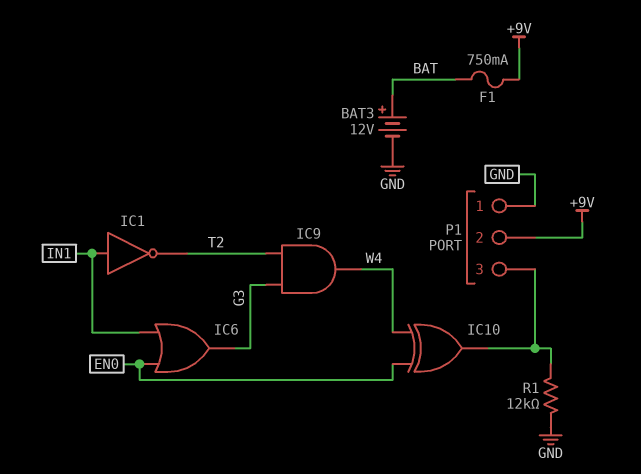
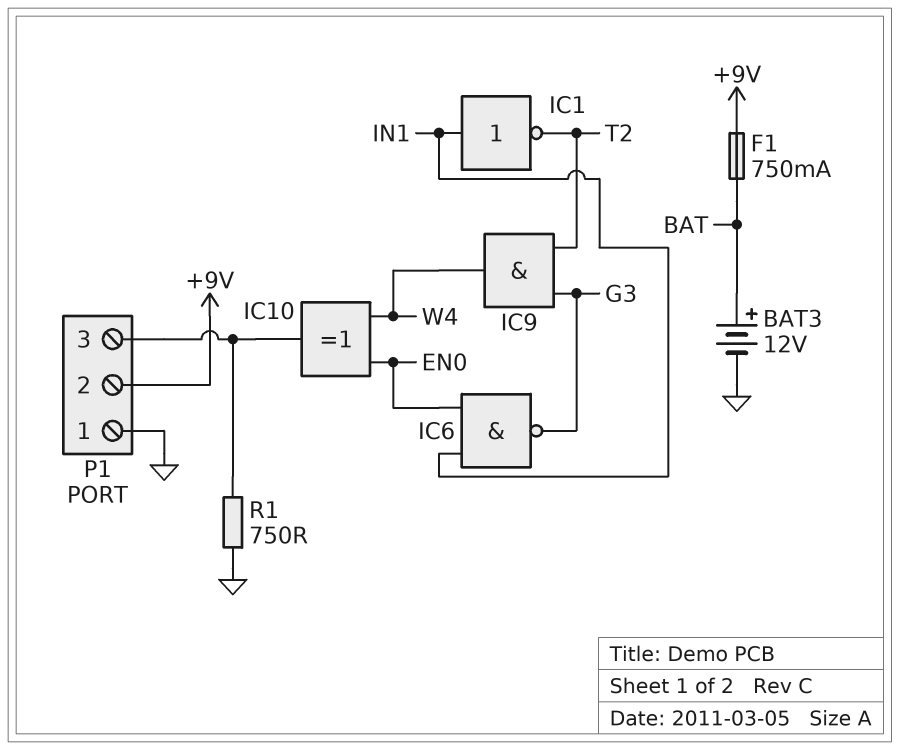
IC6: OR (in EN0, in IN1, out G3) -> NAND (in EN0, in IN1, out G3)
R1: 12k (GND, P1/3) -> 750 (GND, P1/3)

